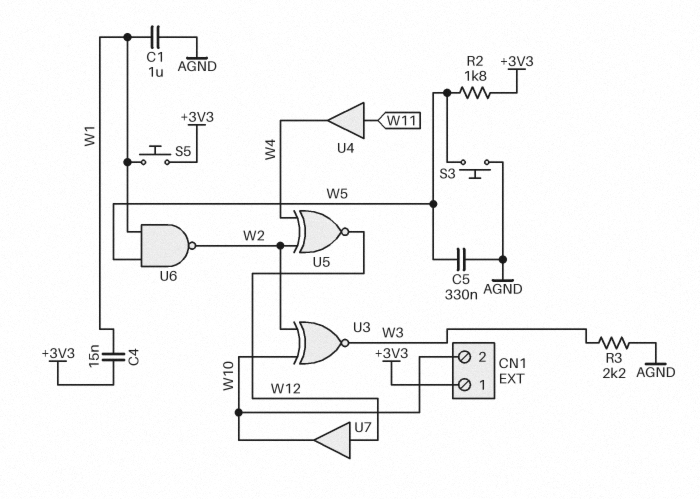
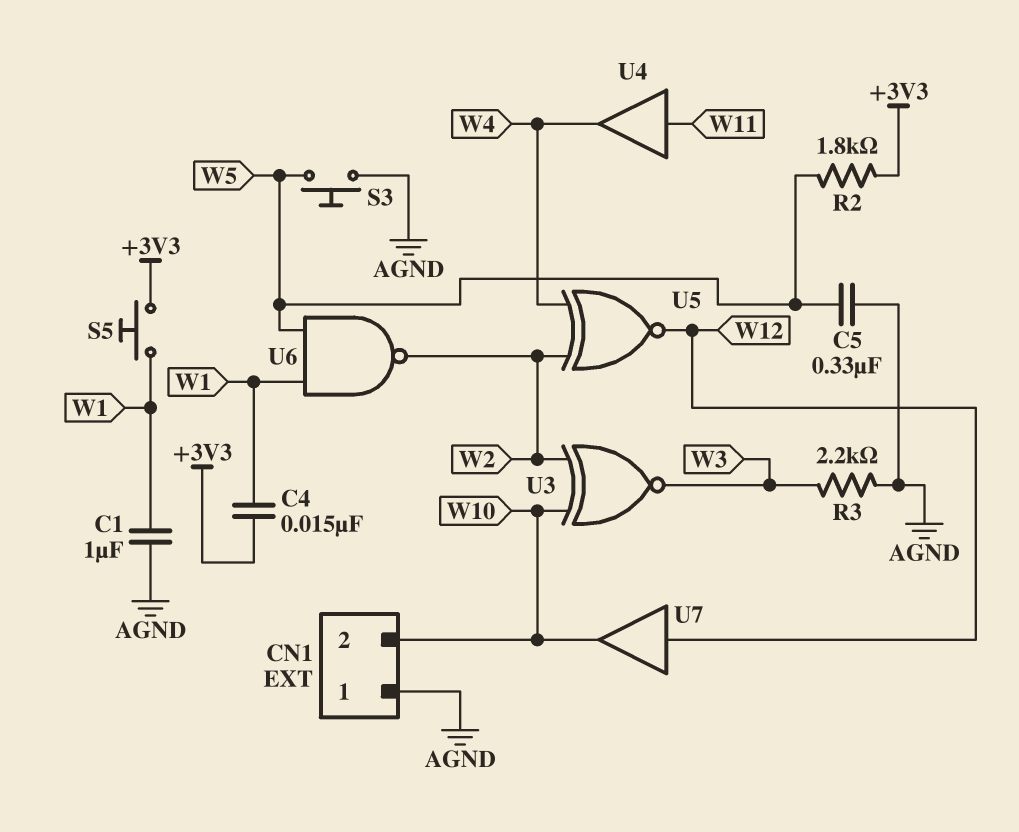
CN1 pin 1: +3V3 -> AGND

